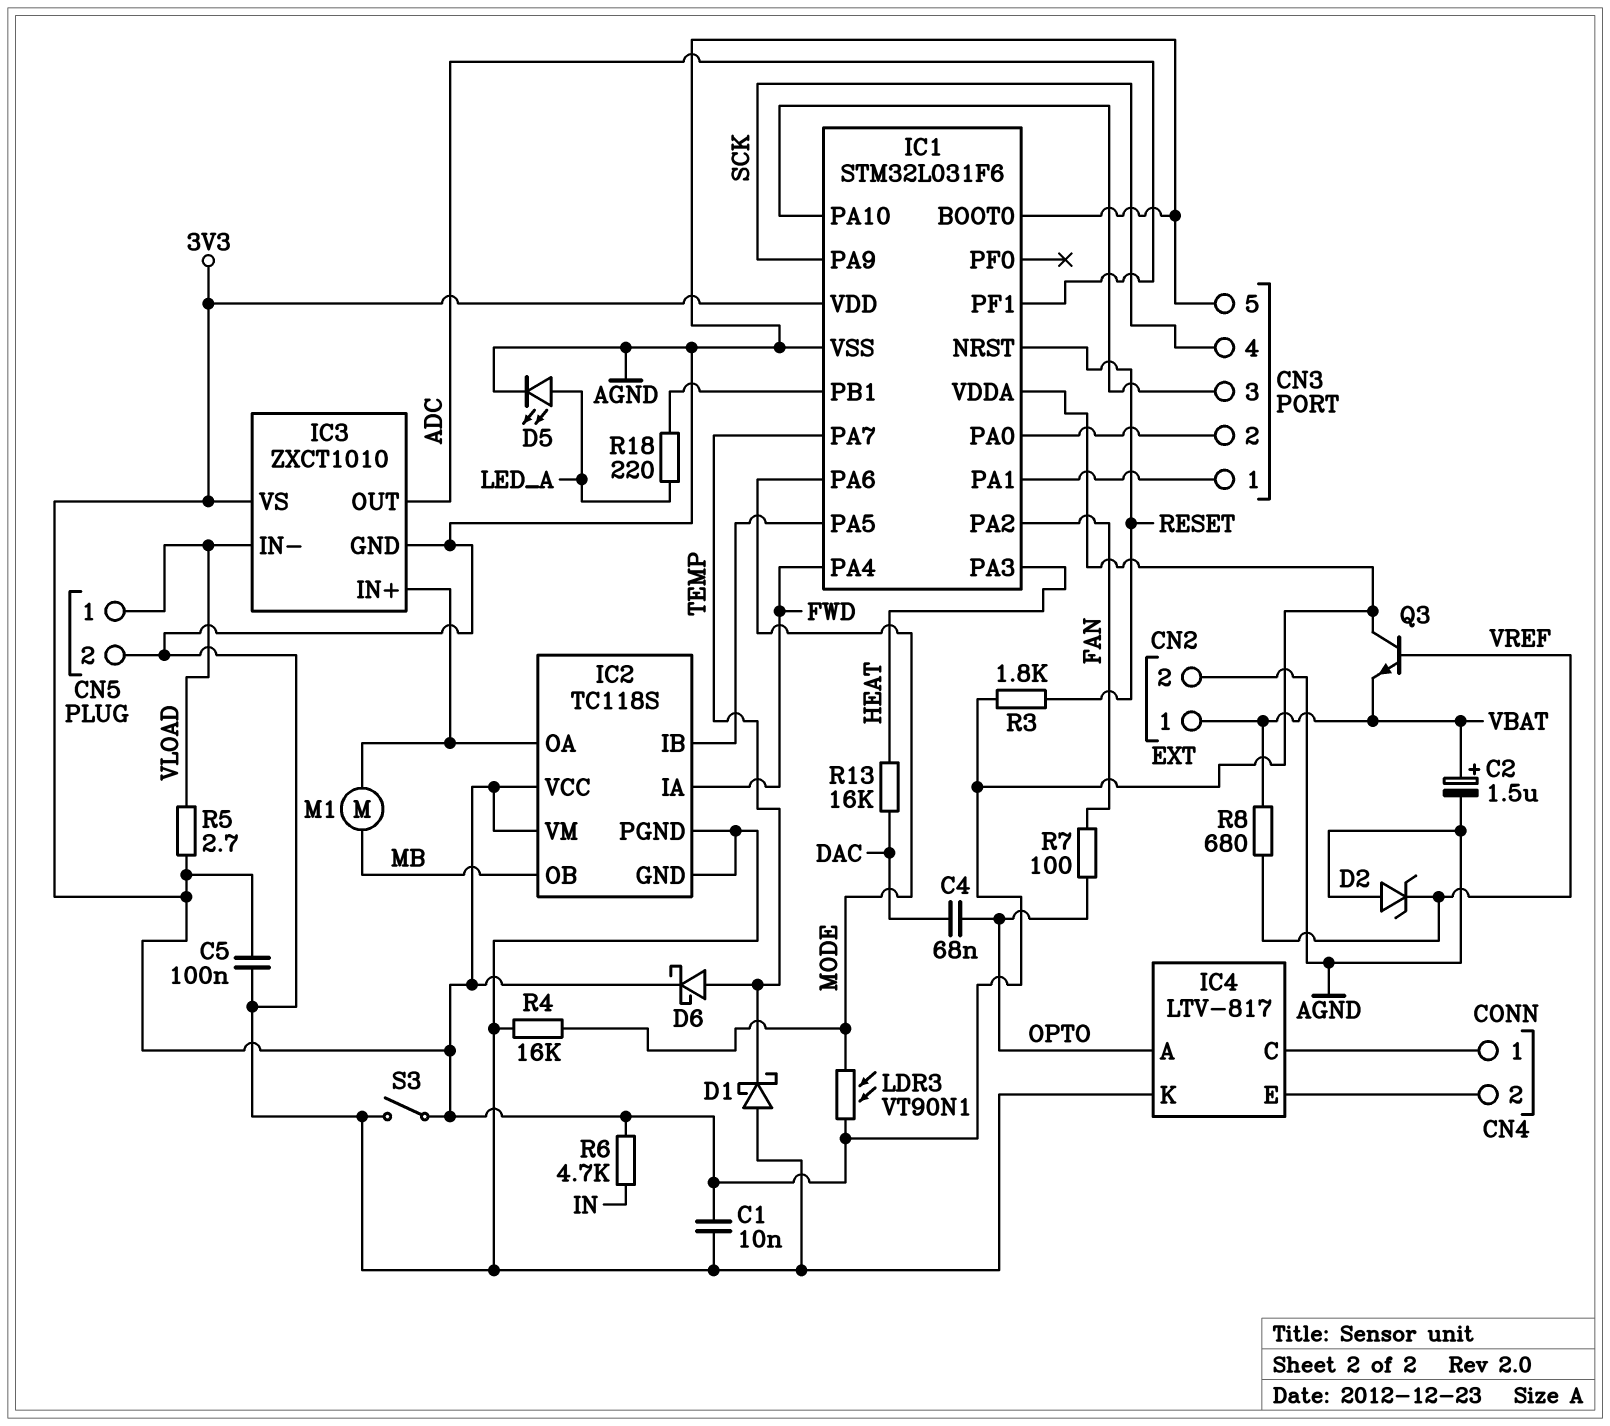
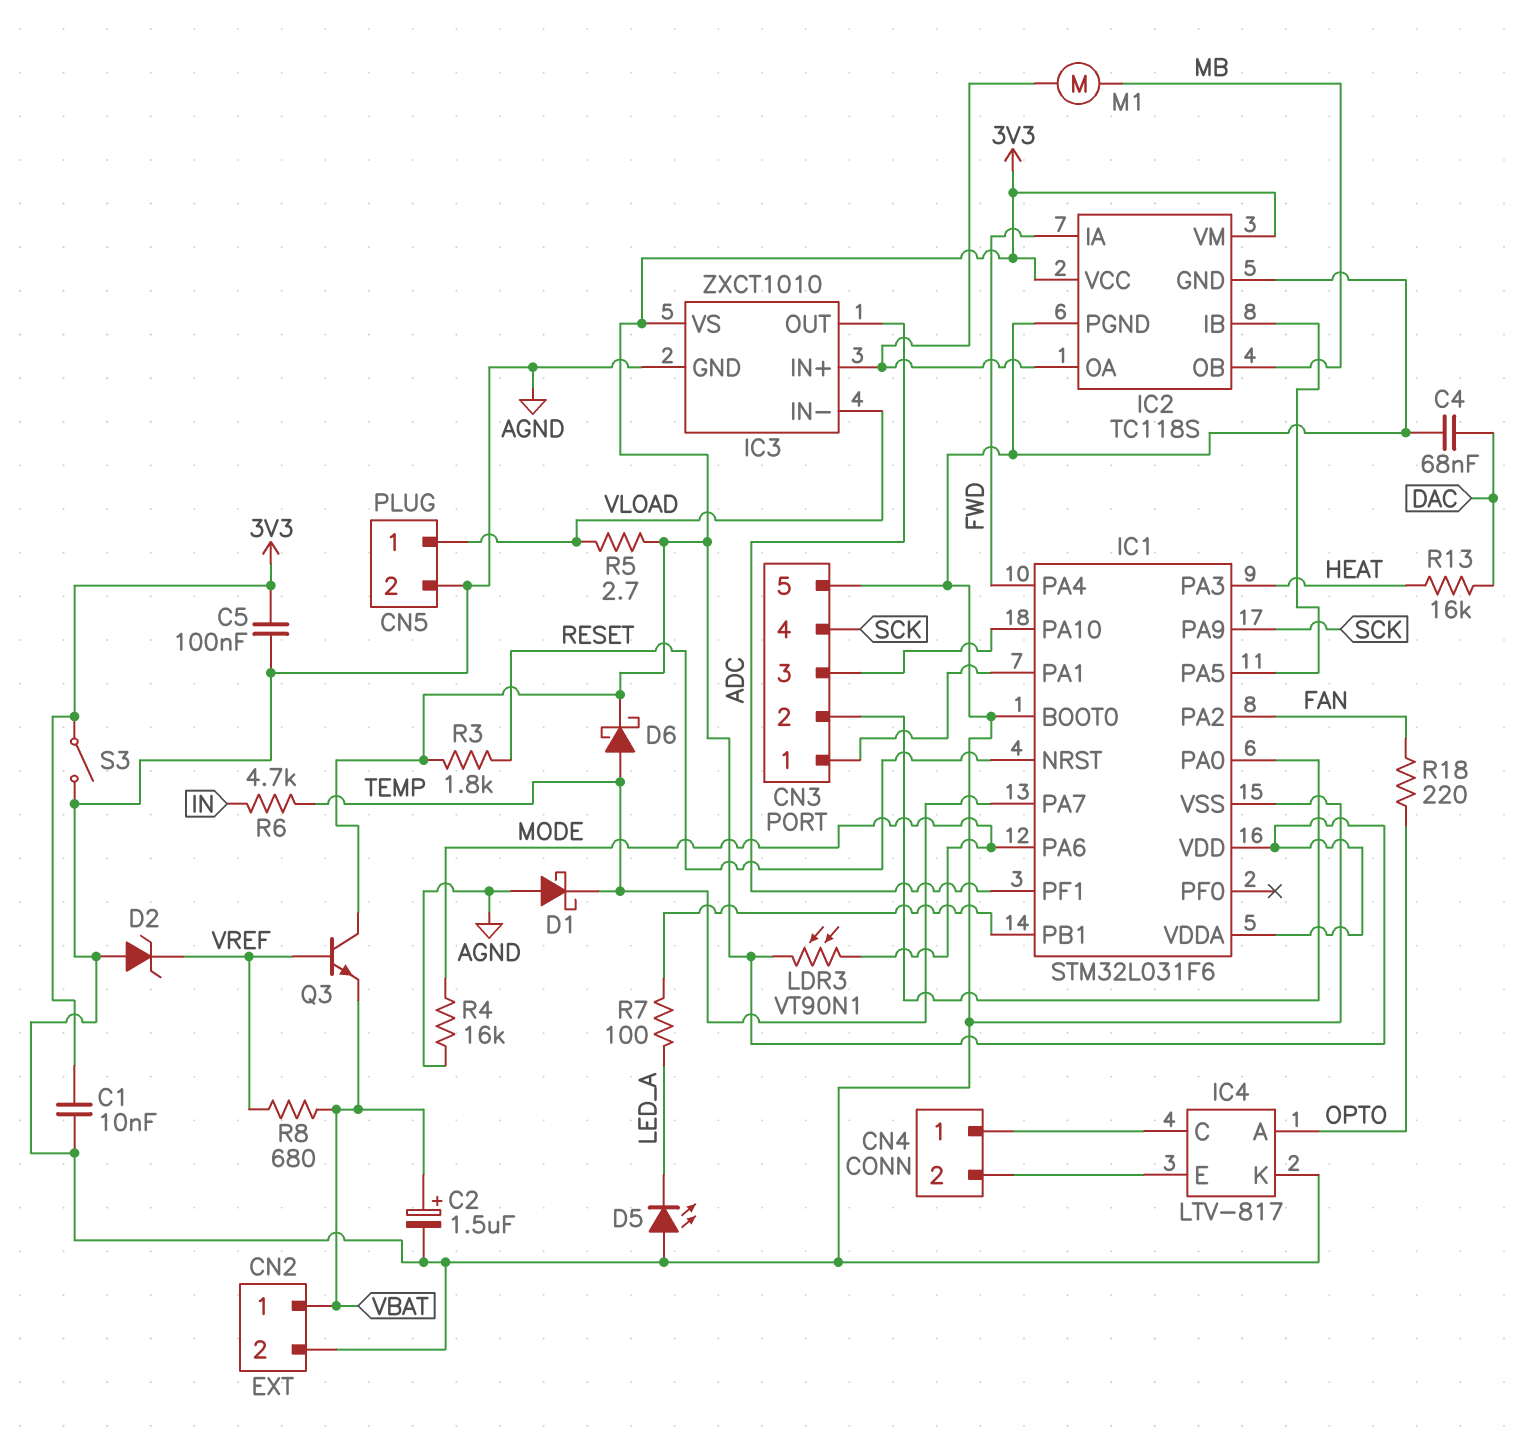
C4: 68nF (DAC, OPTO) -> 68nF (AGND, DAC)
D5: LED (A LED_A, K AGND) -> LED (A AGND, K LED_A)
R6: 4.7k (3V3, IN) -> 4.7k (IN, TEMP)
R7: 100 (FAN, OPTO) -> 100 (IC1/PB1, LED_A)
R18: 220 (IC1/PB1, LED_A) -> 220 (FAN, OPTO)

